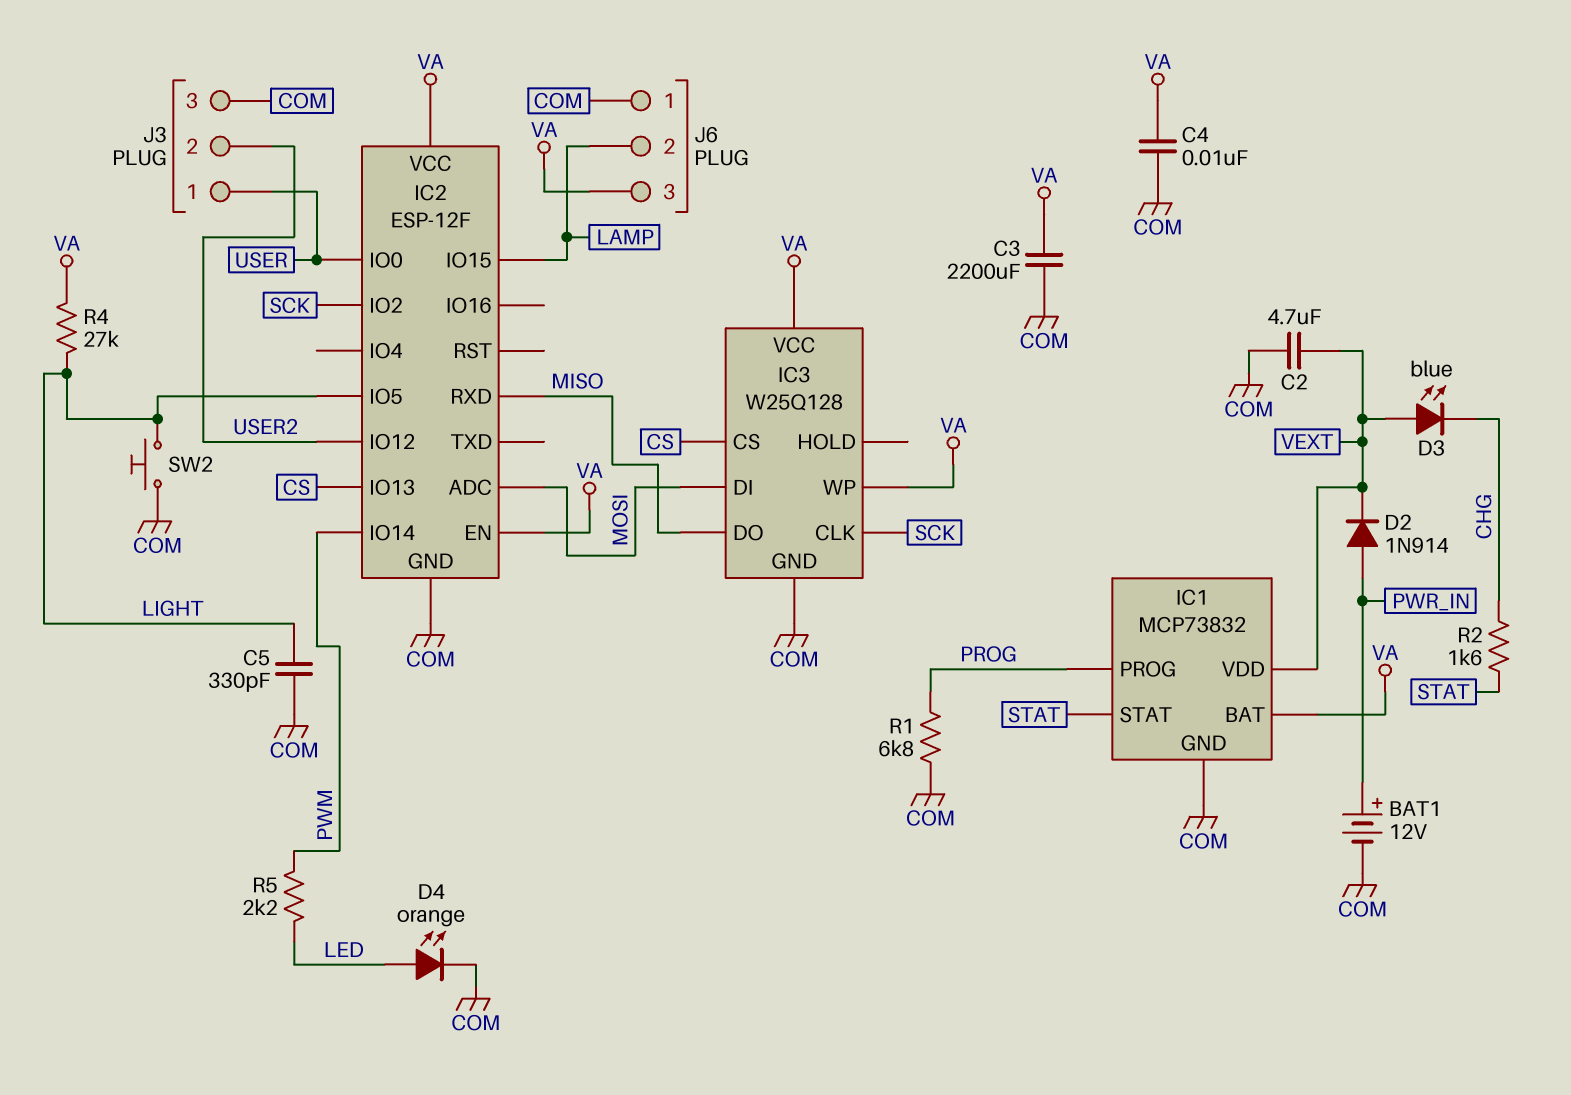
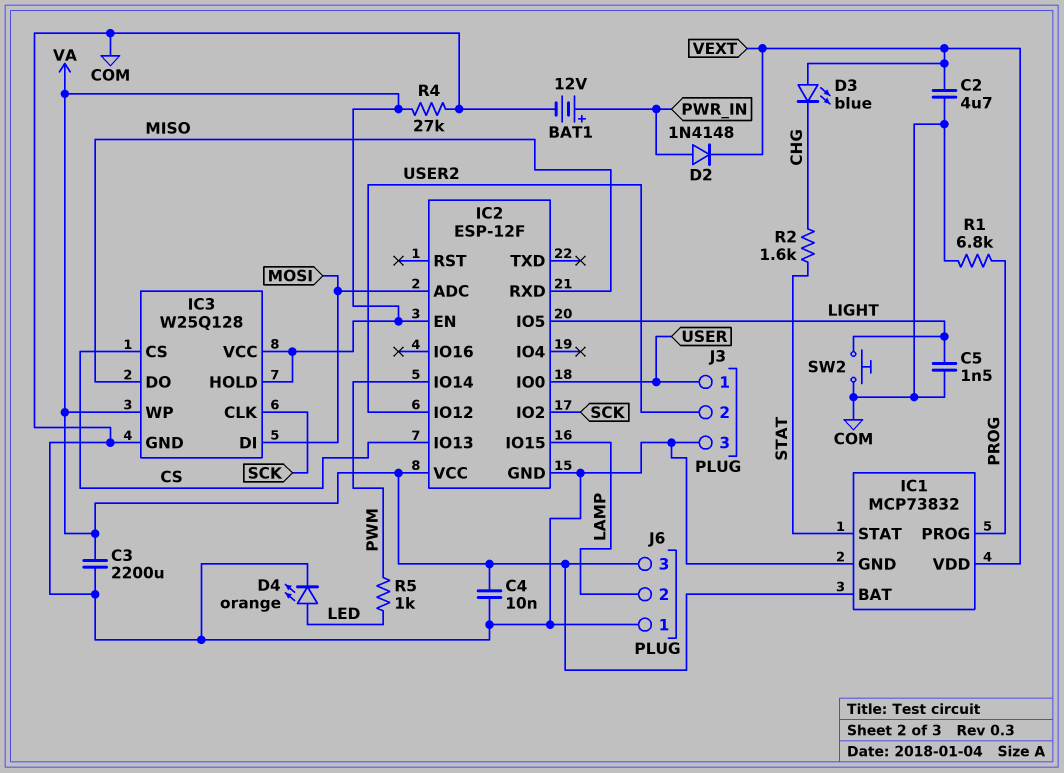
C5: 330pF (COM, LIGHT) -> 1.5nF (COM, LIGHT)
D2: diode 1N914 (A PWR_IN, K VEXT) -> diode 1N4148 (A PWR_IN, K VEXT)
IC3 pin HOLD: none -> VA
R4: 27k (LIGHT, VA) -> 27k (COM, VA)
R5: 2.2k (LED, PWM) -> 1k (LED, PWM)

